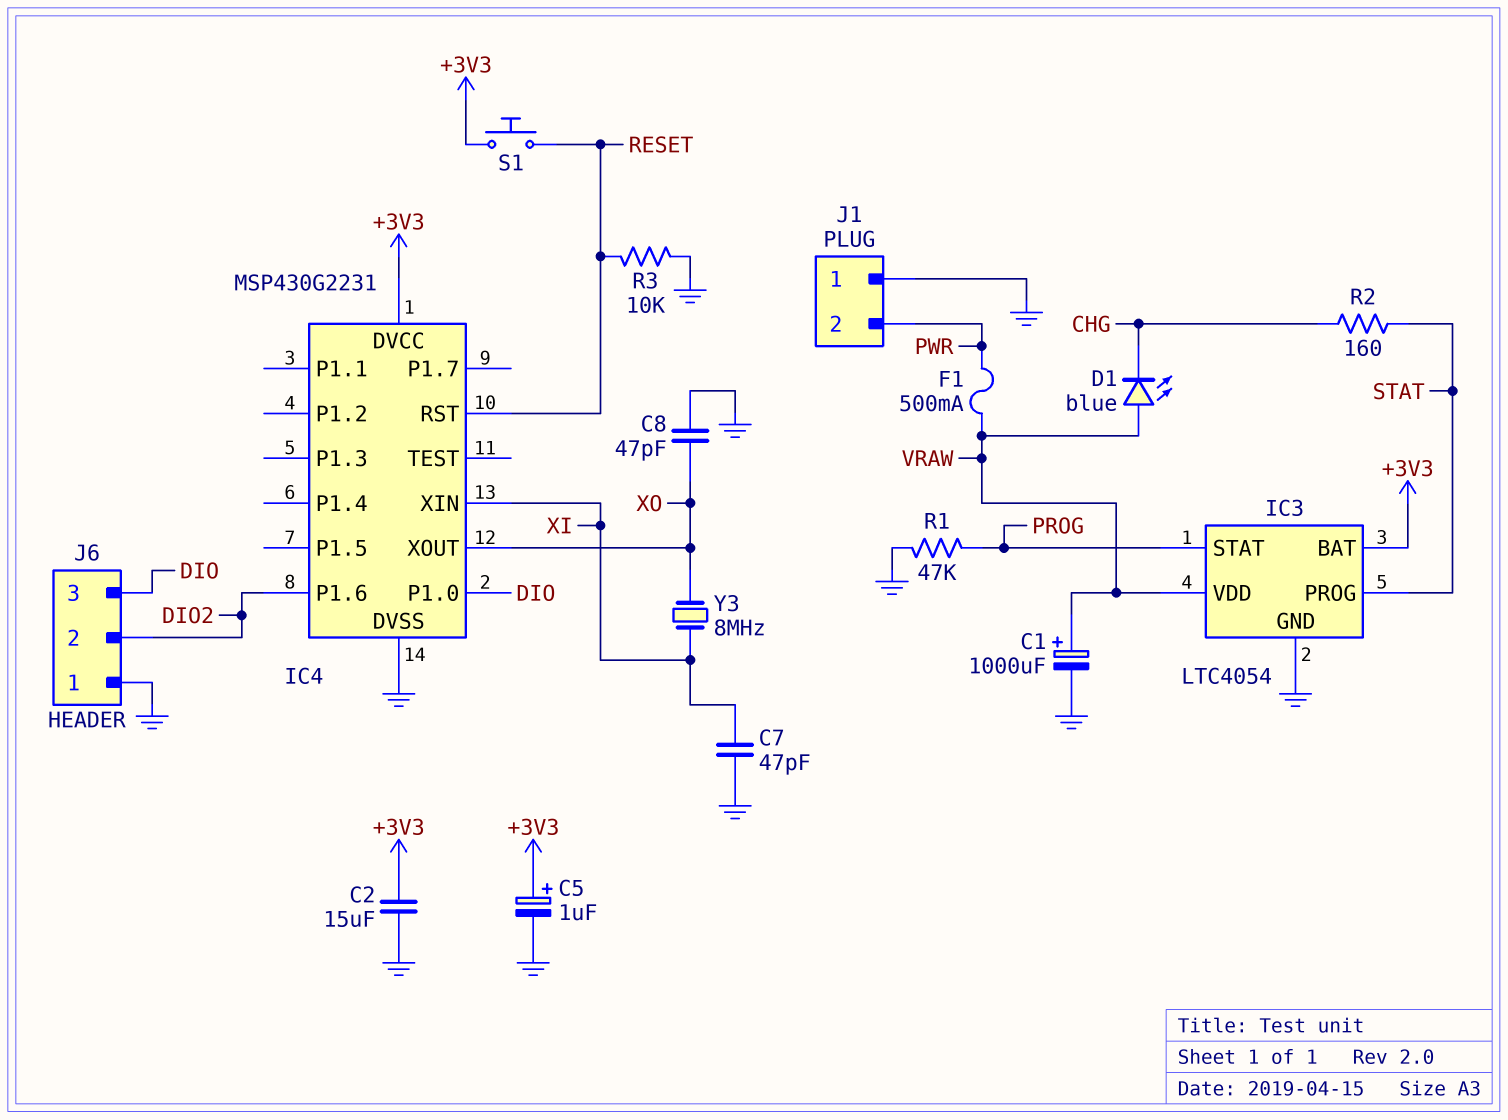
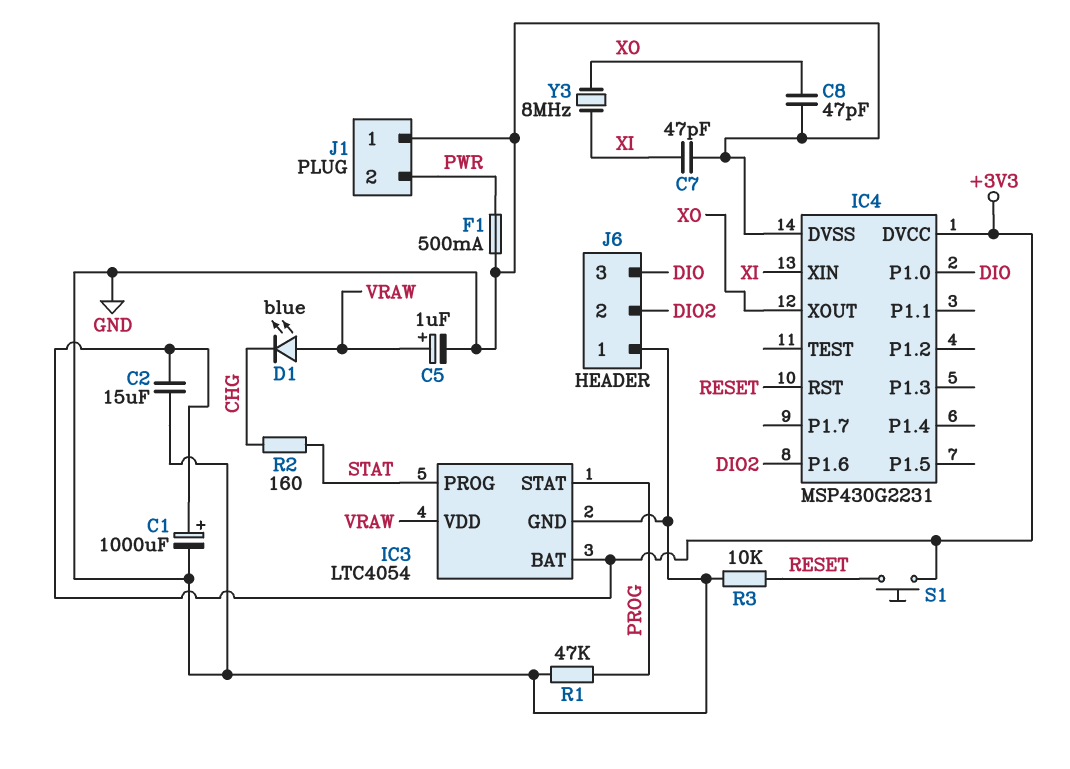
C1: 1000uF (plus VRAW, minus GND) -> 1000uF (plus +3V3, minus GND)
C5: 1uF (plus +3V3, minus GND) -> 1uF (plus VRAW, minus GND)
F1: 500mA (PWR, VRAW) -> 500mA (GND, PWR)

